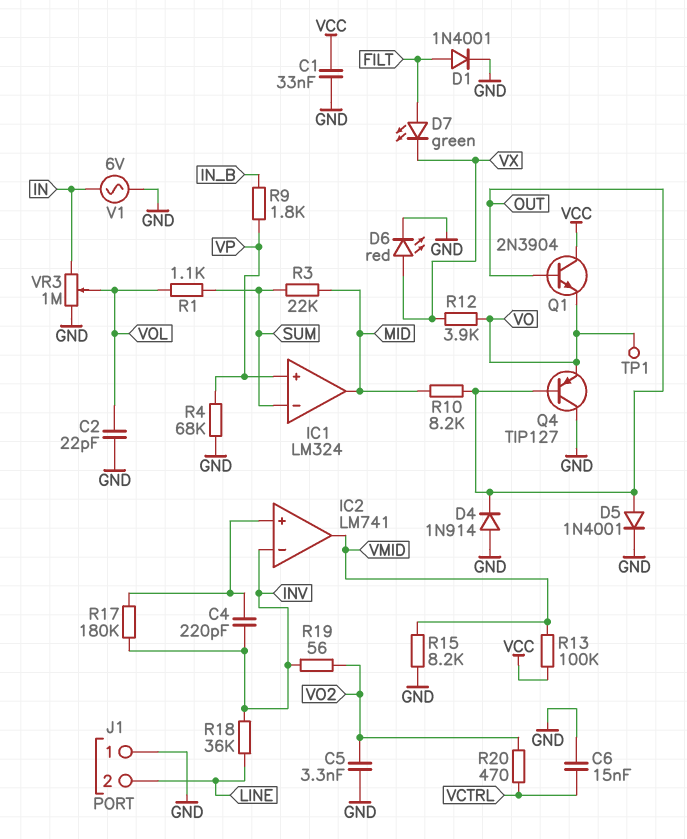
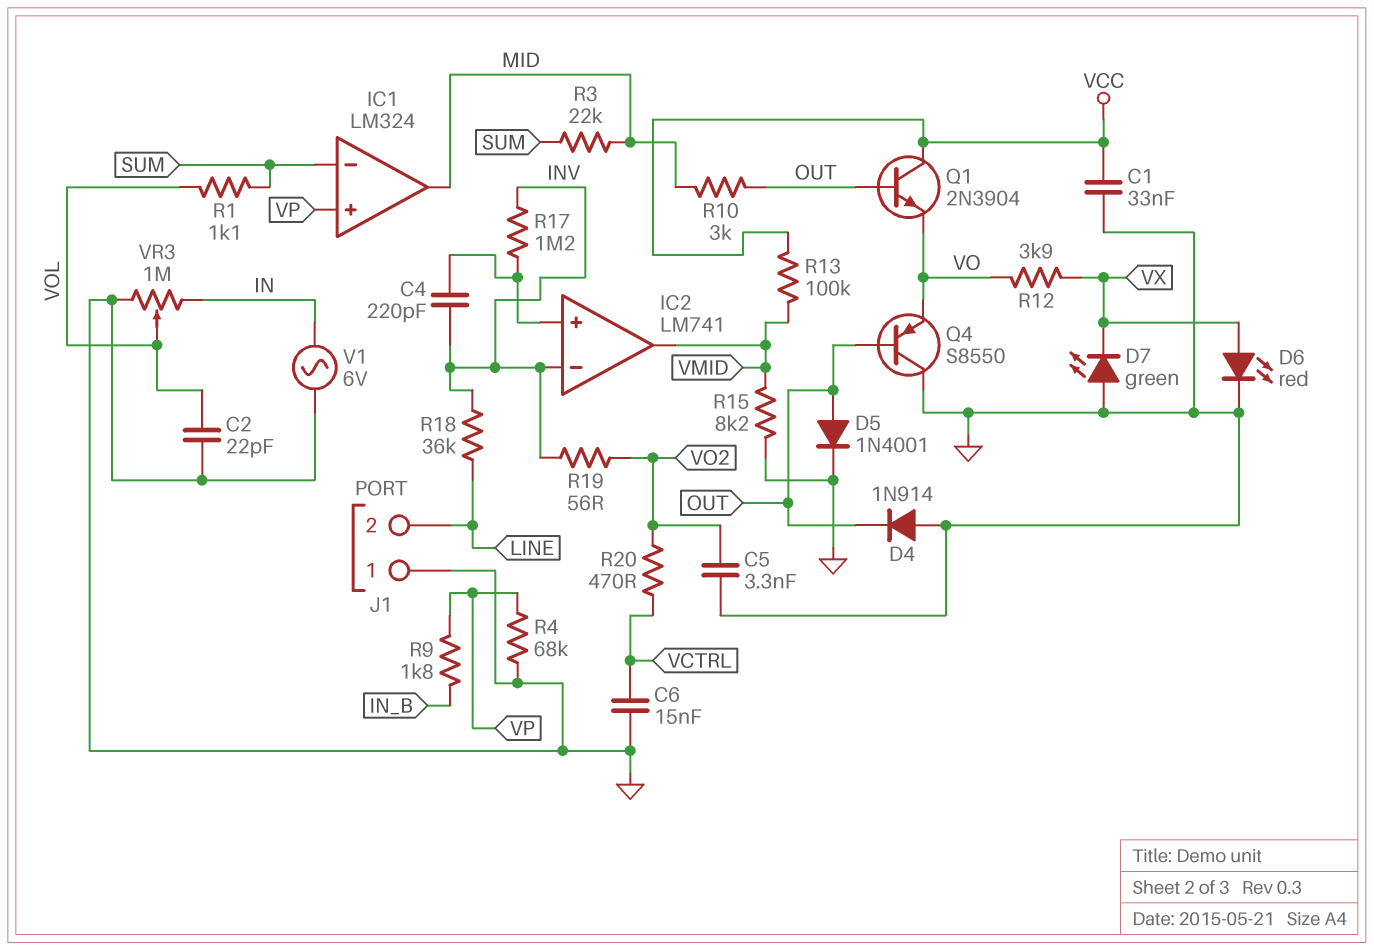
D1: diode 1N4001 (A FILT, K GND) -> none
D7: LED green (A FILT, K VX) -> LED green (A GND, K VX)
Q4: PNP TIP127 (B OUT, C GND, E VO) -> PNP S8550 (B OUT, C GND, E VO)
R10: 8.2k (MID, OUT) -> 3k (MID, OUT)
R17: 180k (IC2/in+, INV) -> 1.2M (IC2/in+, INV)
TP1: test point (VO) -> none

